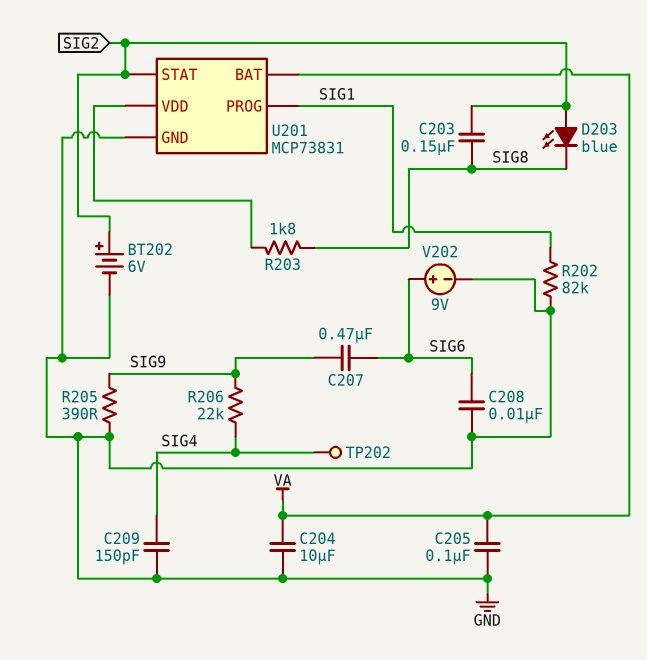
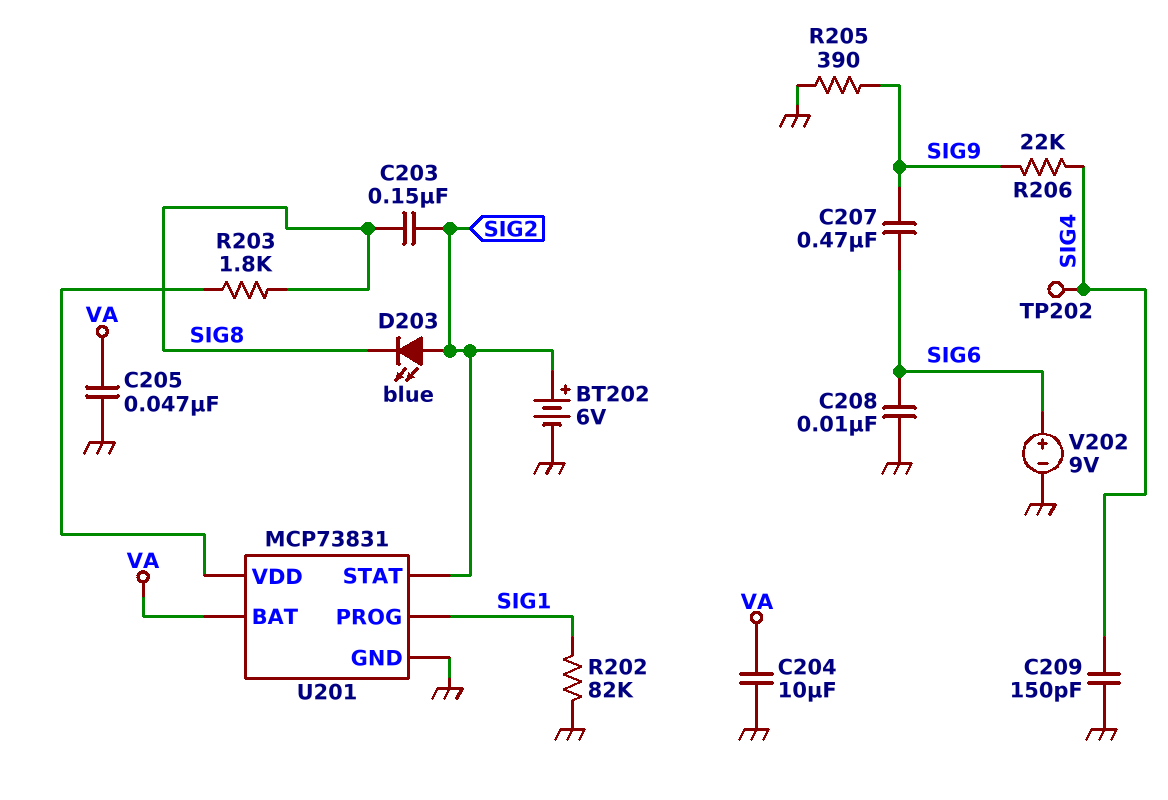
C205: 100nF (GND, VA) -> 47nF (GND, VA)

